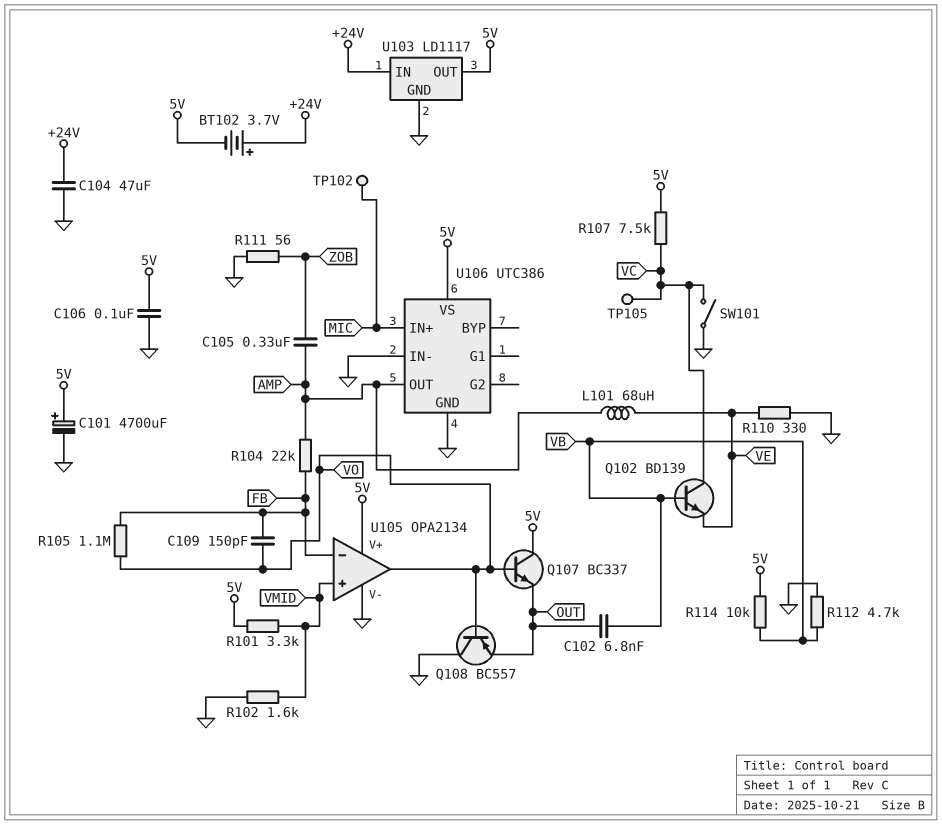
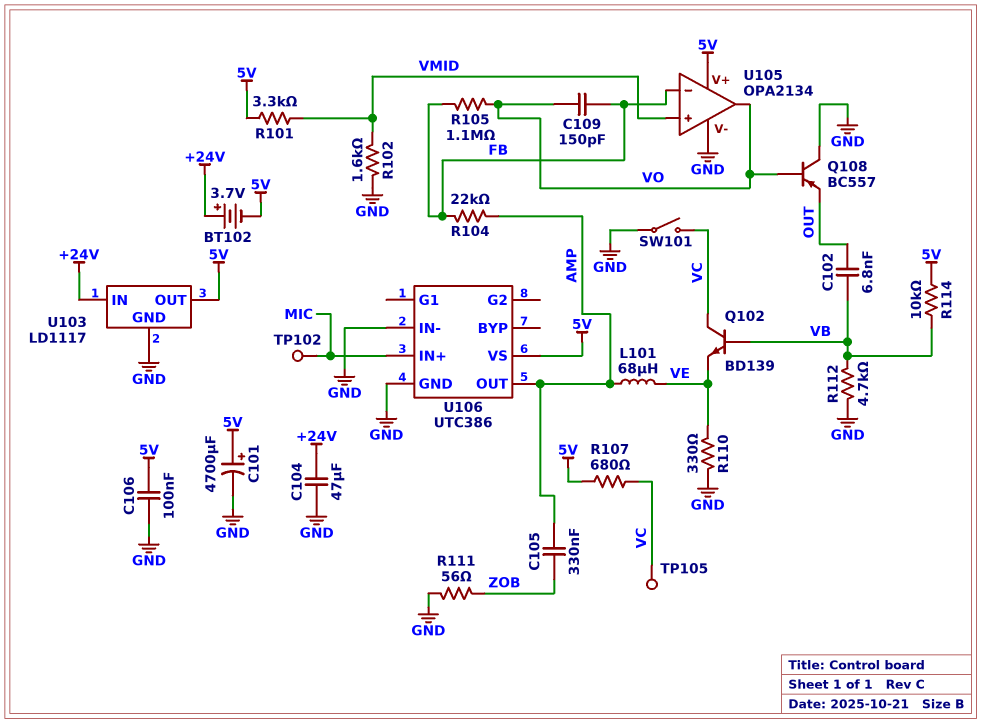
Q107: NPN BC337 (B VO, C 5V, E OUT) -> none
R107: 7.5k (5V, VC) -> 680 (5V, VC)

